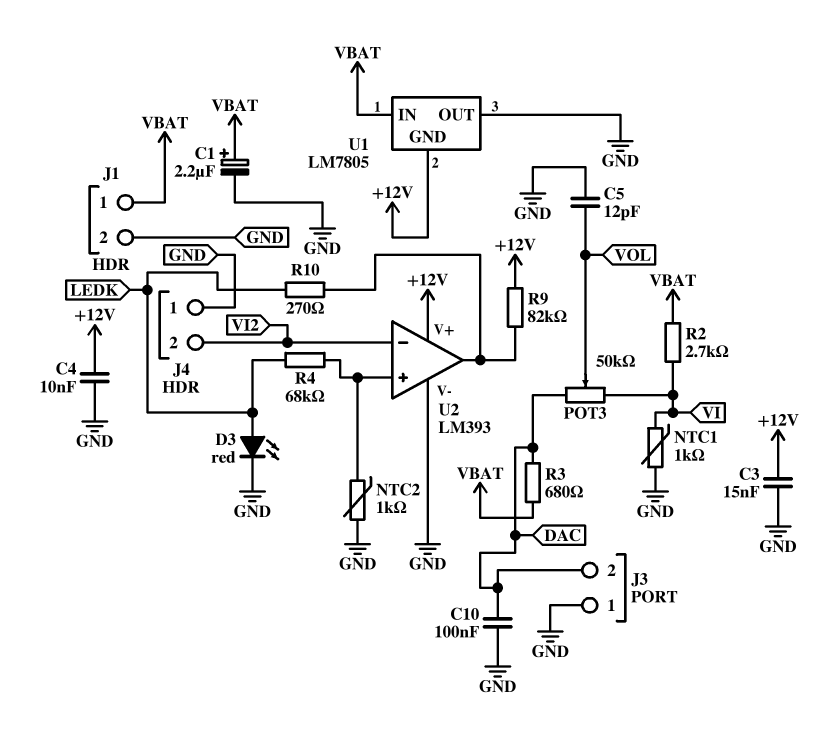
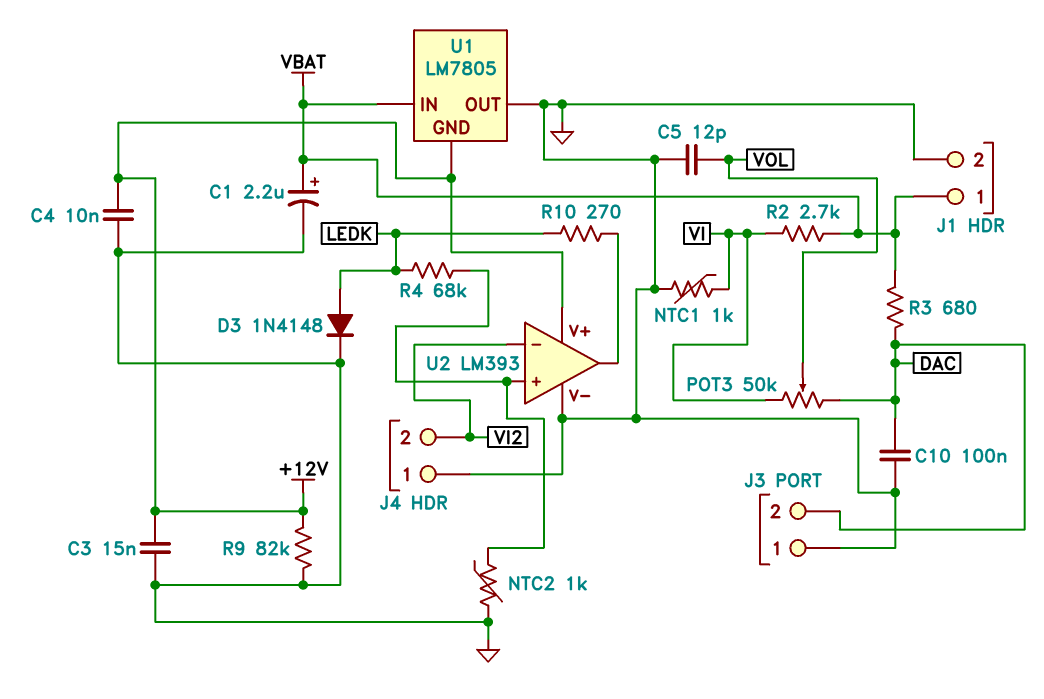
D3: LED red (A LEDK, K GND) -> diode 1N4148 (A LEDK, K GND)
R9: 82k (+12V, U2/out) -> 82k (+12V, GND)

